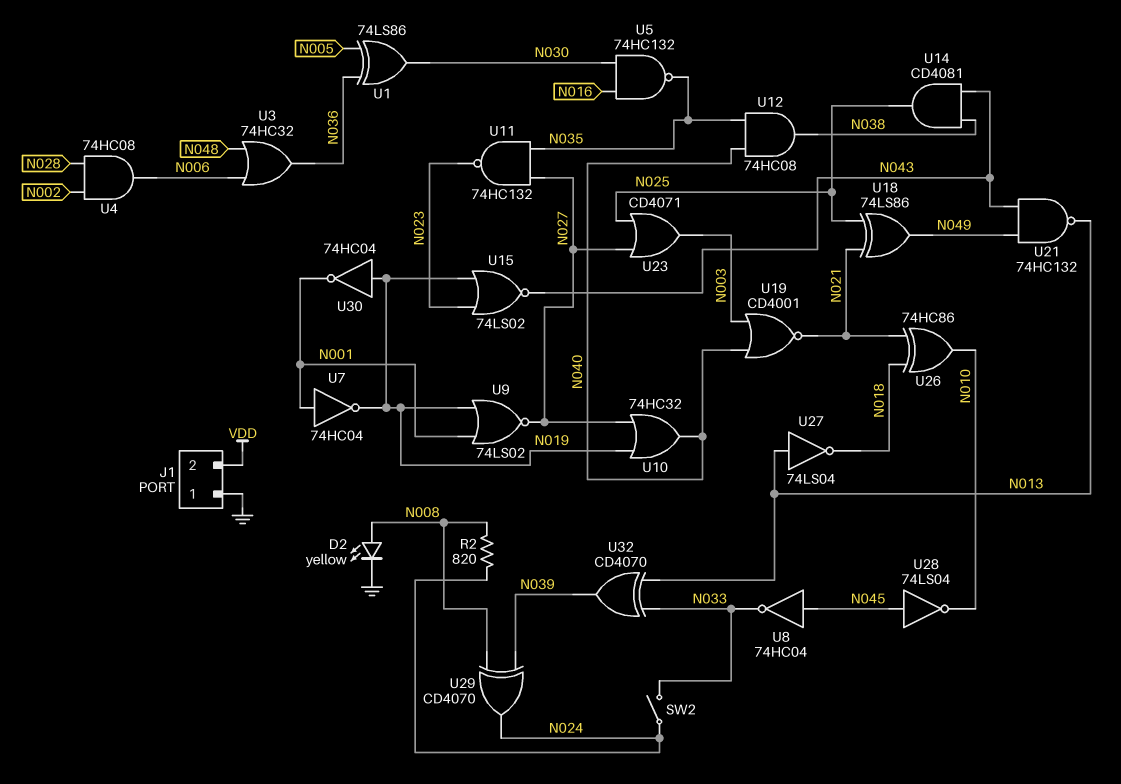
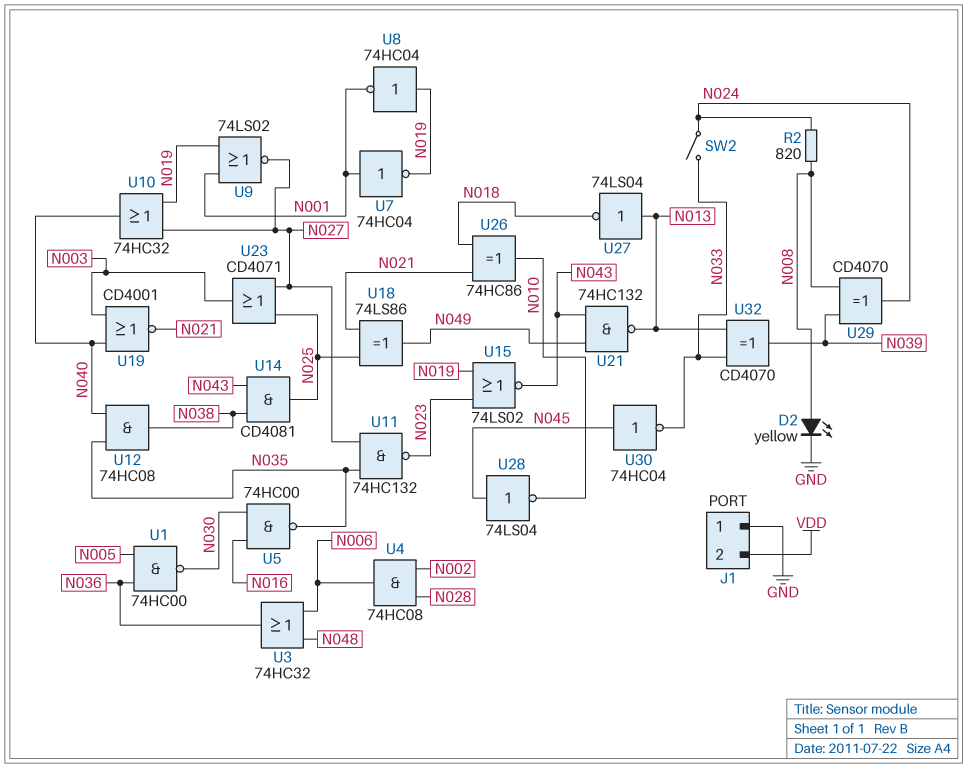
U1: XOR 74LS86 (in N005, in N036, out N030) -> NAND 74HC00 (in N005, in N036, out N030)
U5: NAND 74HC132 (in N016, in N030, out N035) -> NAND 74HC00 (in N016, in N030, out N035)
U8: NOT 74HC04 (in N045, out N033) -> NOT 74HC04 (in N019, out N001)
U30: NOT 74HC04 (in N019, out N001) -> NOT 74HC04 (in N045, out N033)

